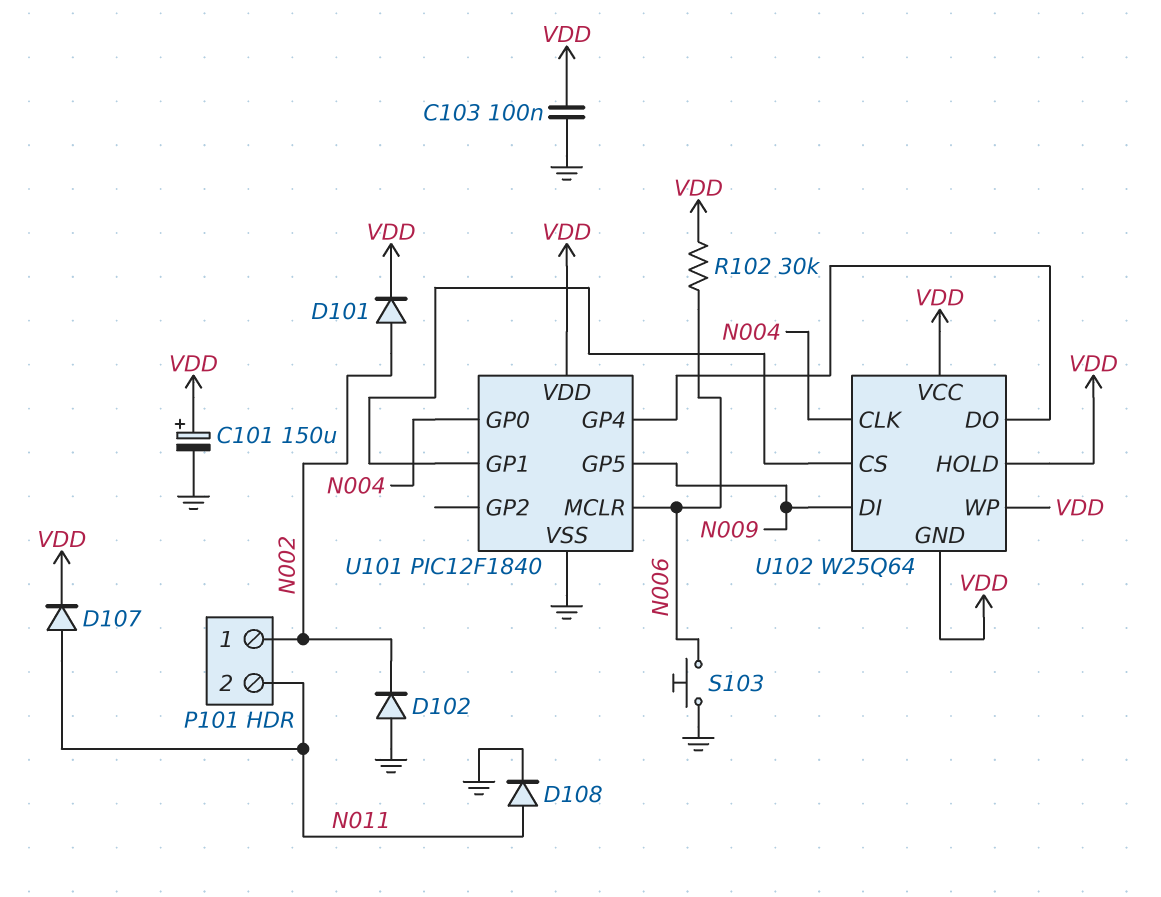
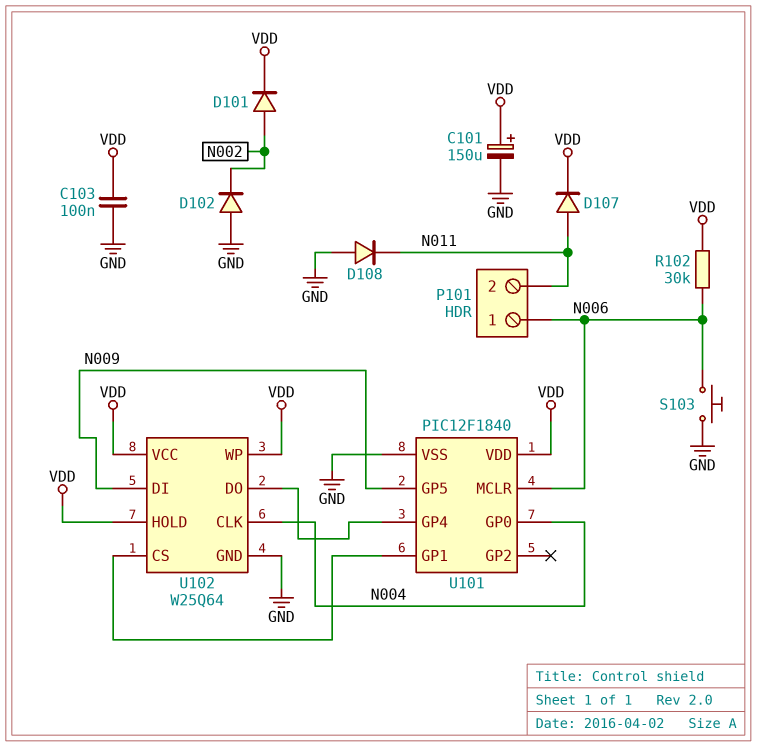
D108: diode (A N011, K GND) -> diode (A GND, K N011)
P101 pin 1: N002 -> N006
U102 pin GND: VDD -> GND

